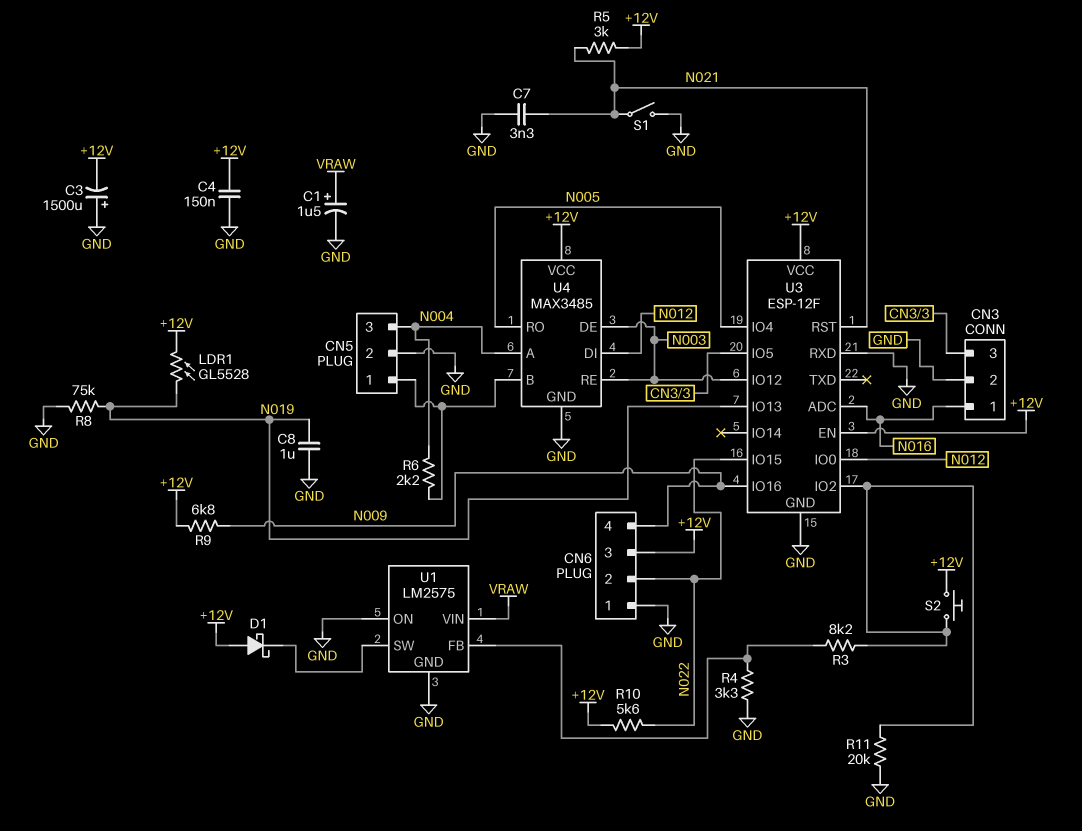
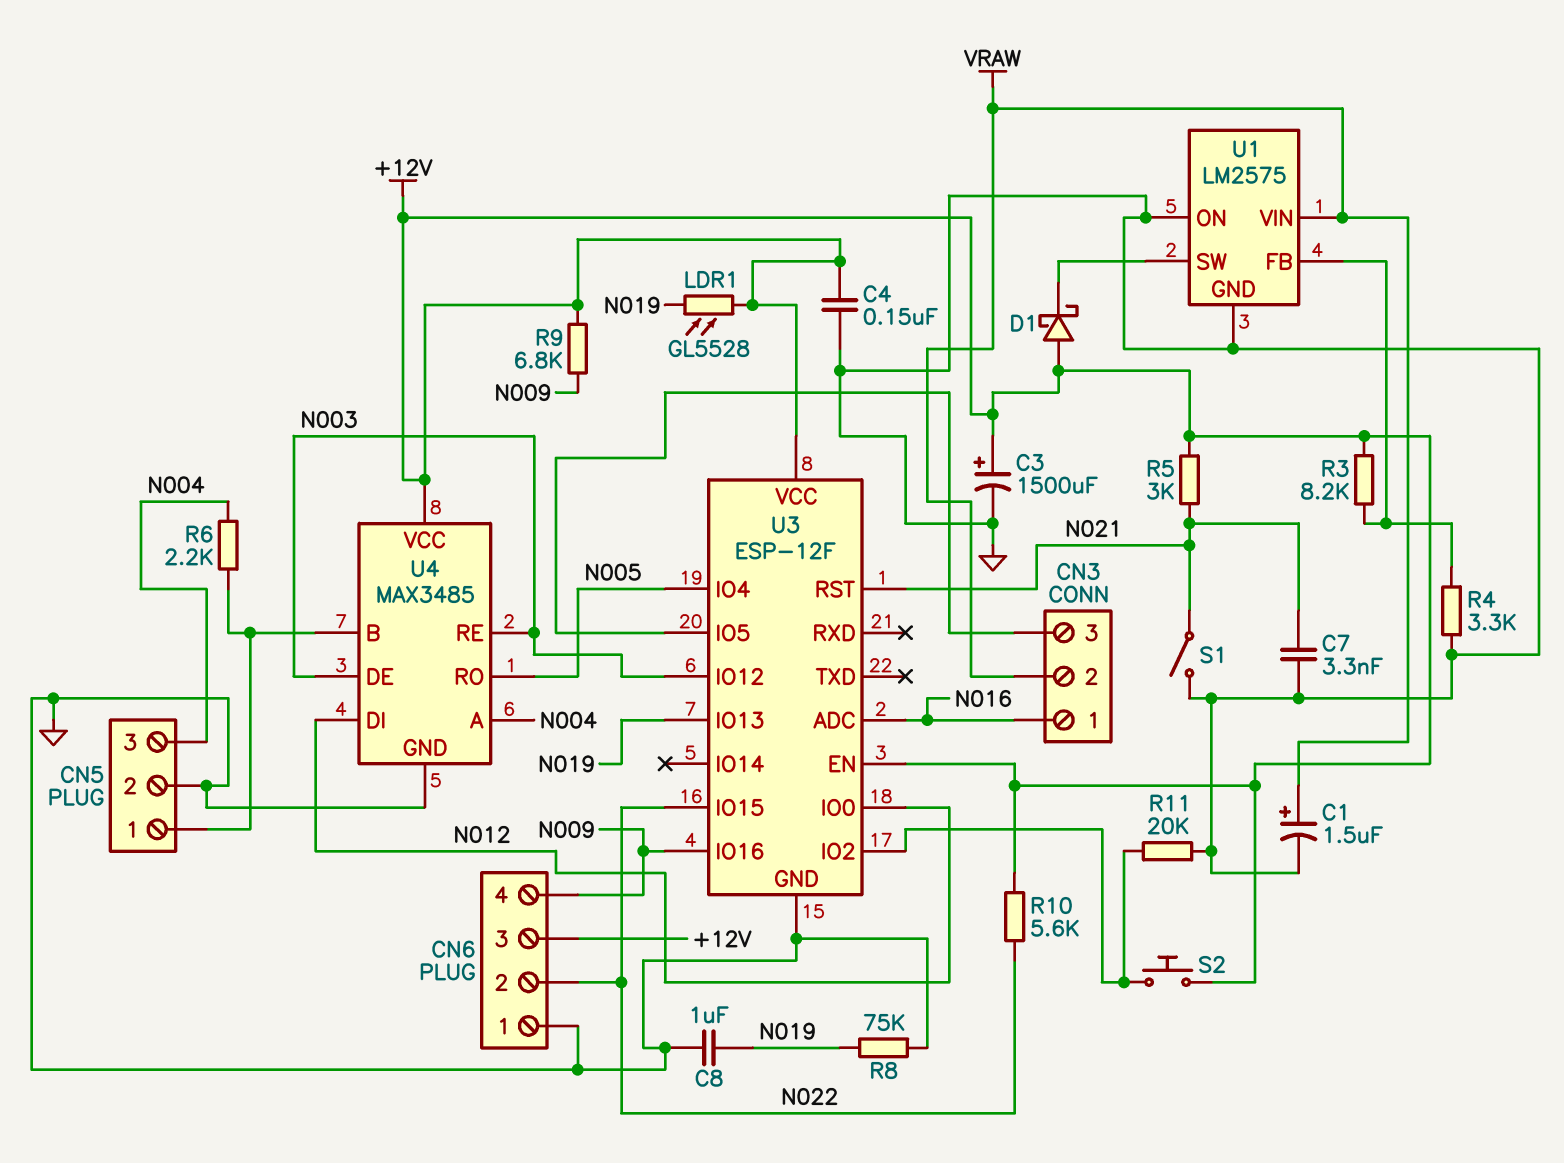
C3: 1500uF (plus GND, minus +12V) -> 1500uF (plus +12V, minus GND)
CN3 pin 2: GND -> VRAW
R3: 8.2k (U1/FB, U3/IO2) -> 8.2k (+12V, U1/FB)
U3 pin RXD: GND -> none

